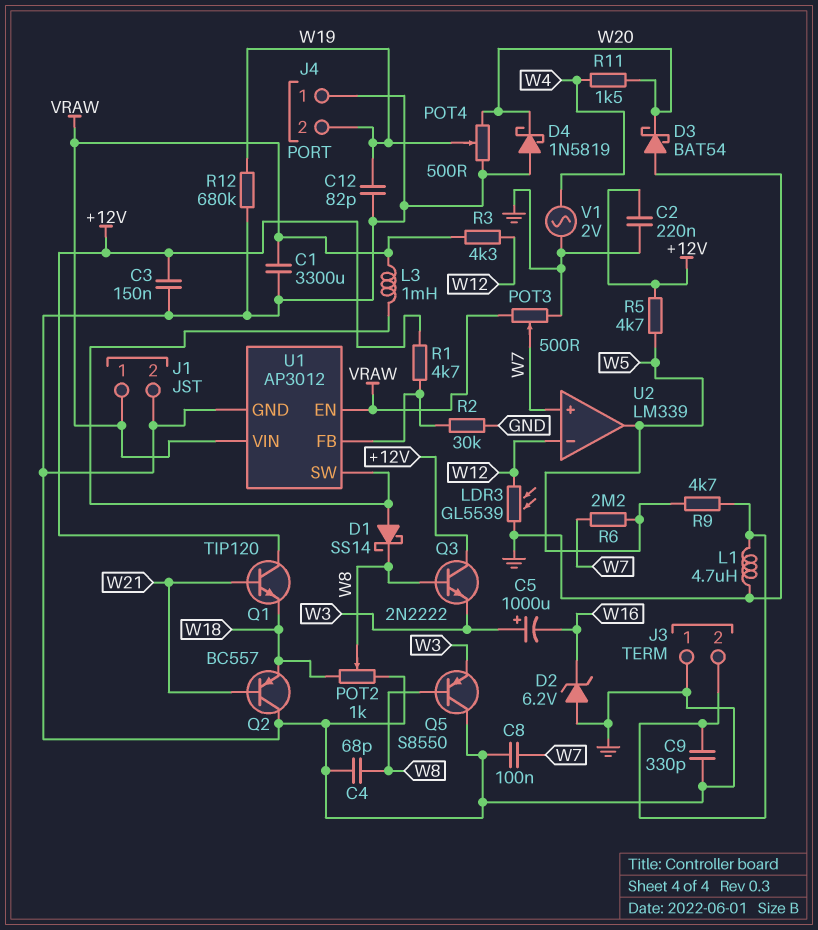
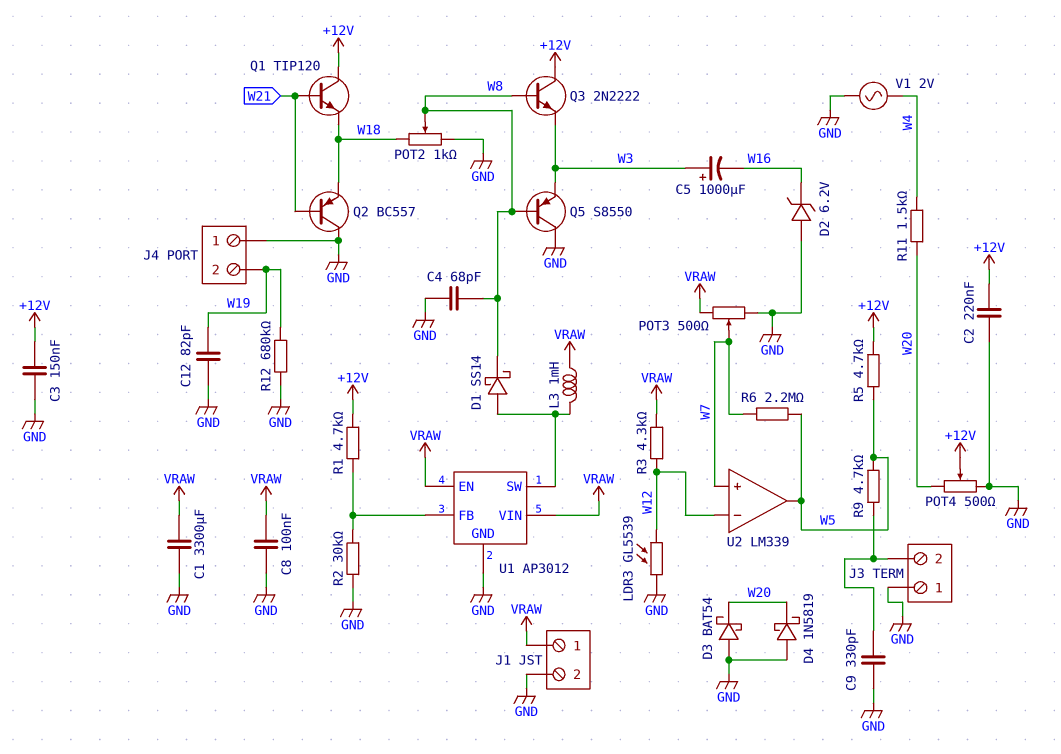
C8: 100nF (GND, W7) -> 100nF (GND, VRAW)
L1: 4.7uH (GND, J3/2) -> none
POT4: 500 (GND, W20, wiper W19) -> 500 (GND, W20, wiper +12V)

